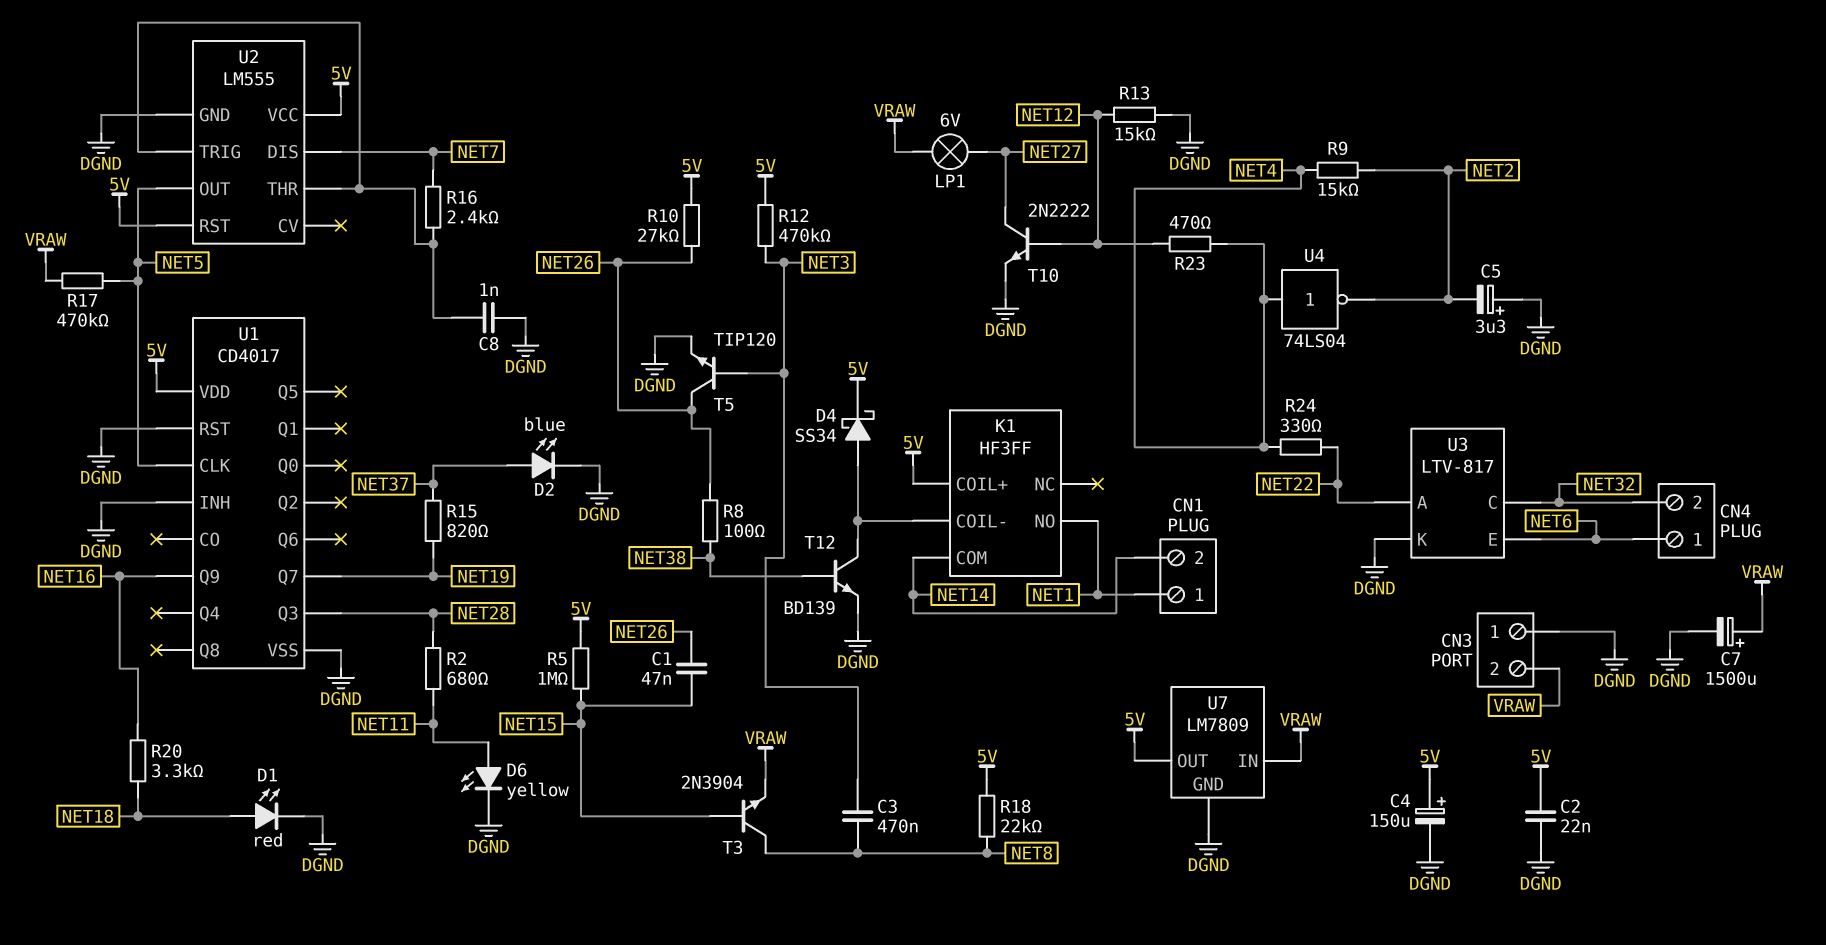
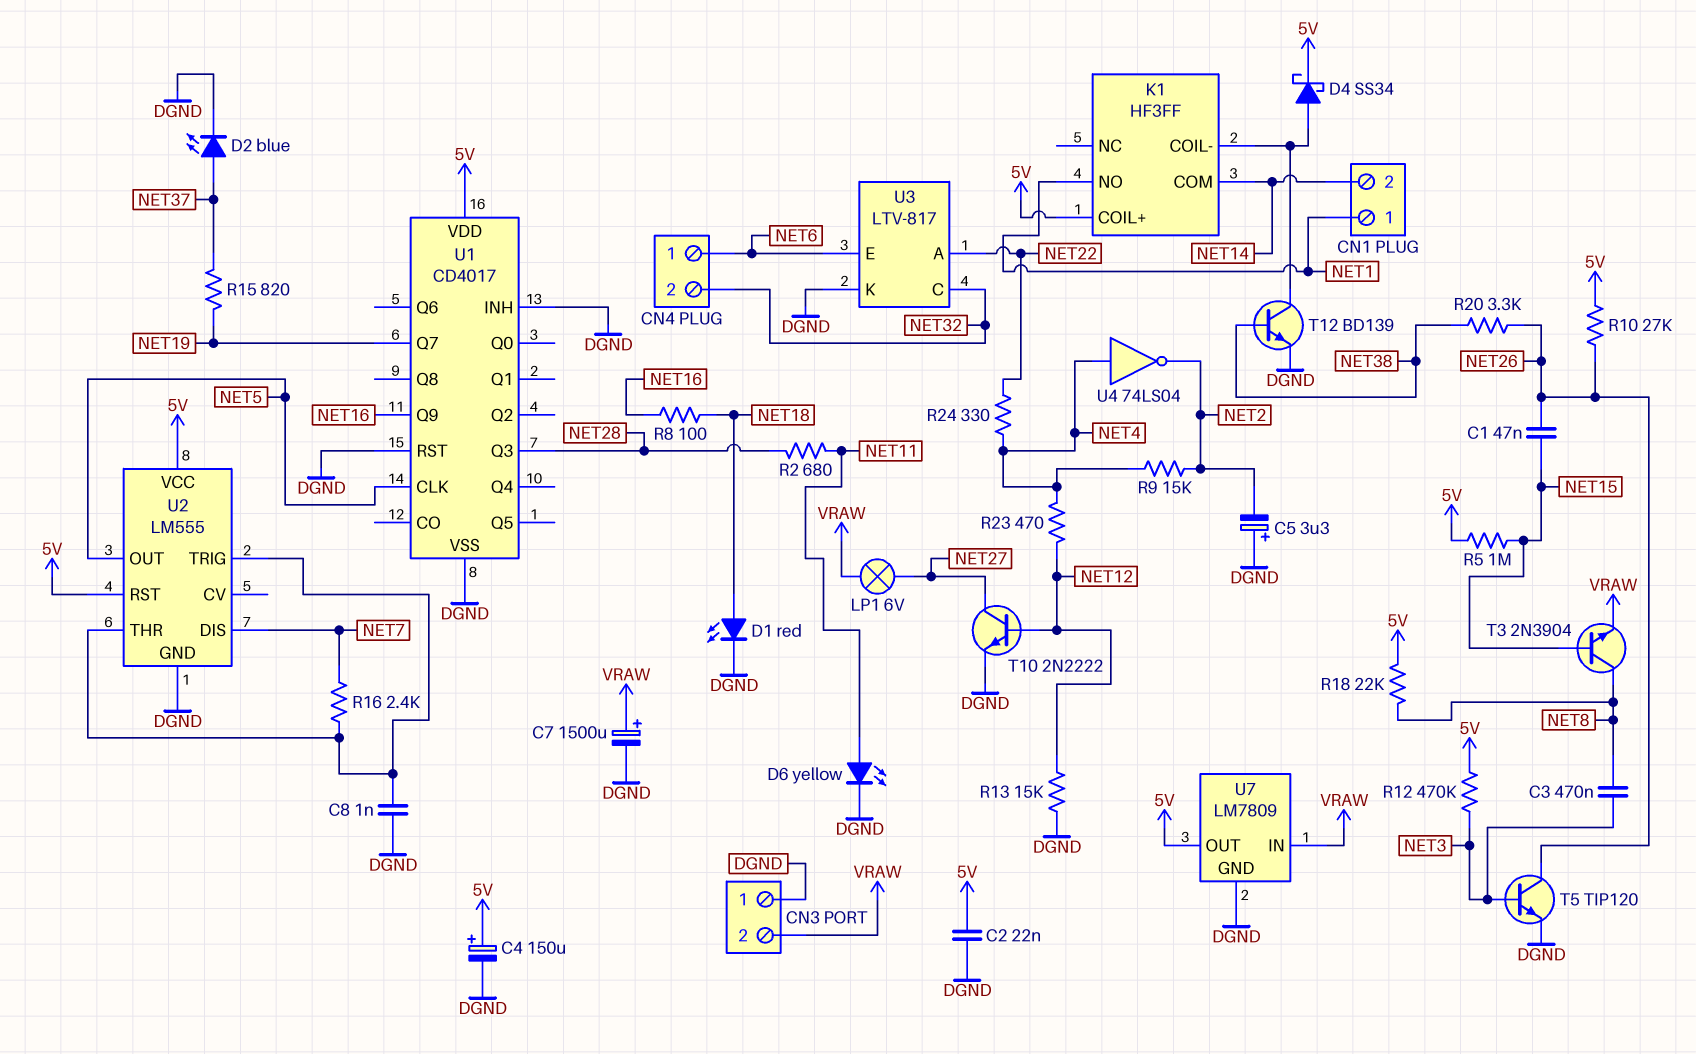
R8: 100 (NET26, NET38) -> 100 (NET16, NET18)
R17: 470k (NET5, VRAW) -> none
R20: 3.3k (NET16, NET18) -> 3.3k (NET26, NET38)

